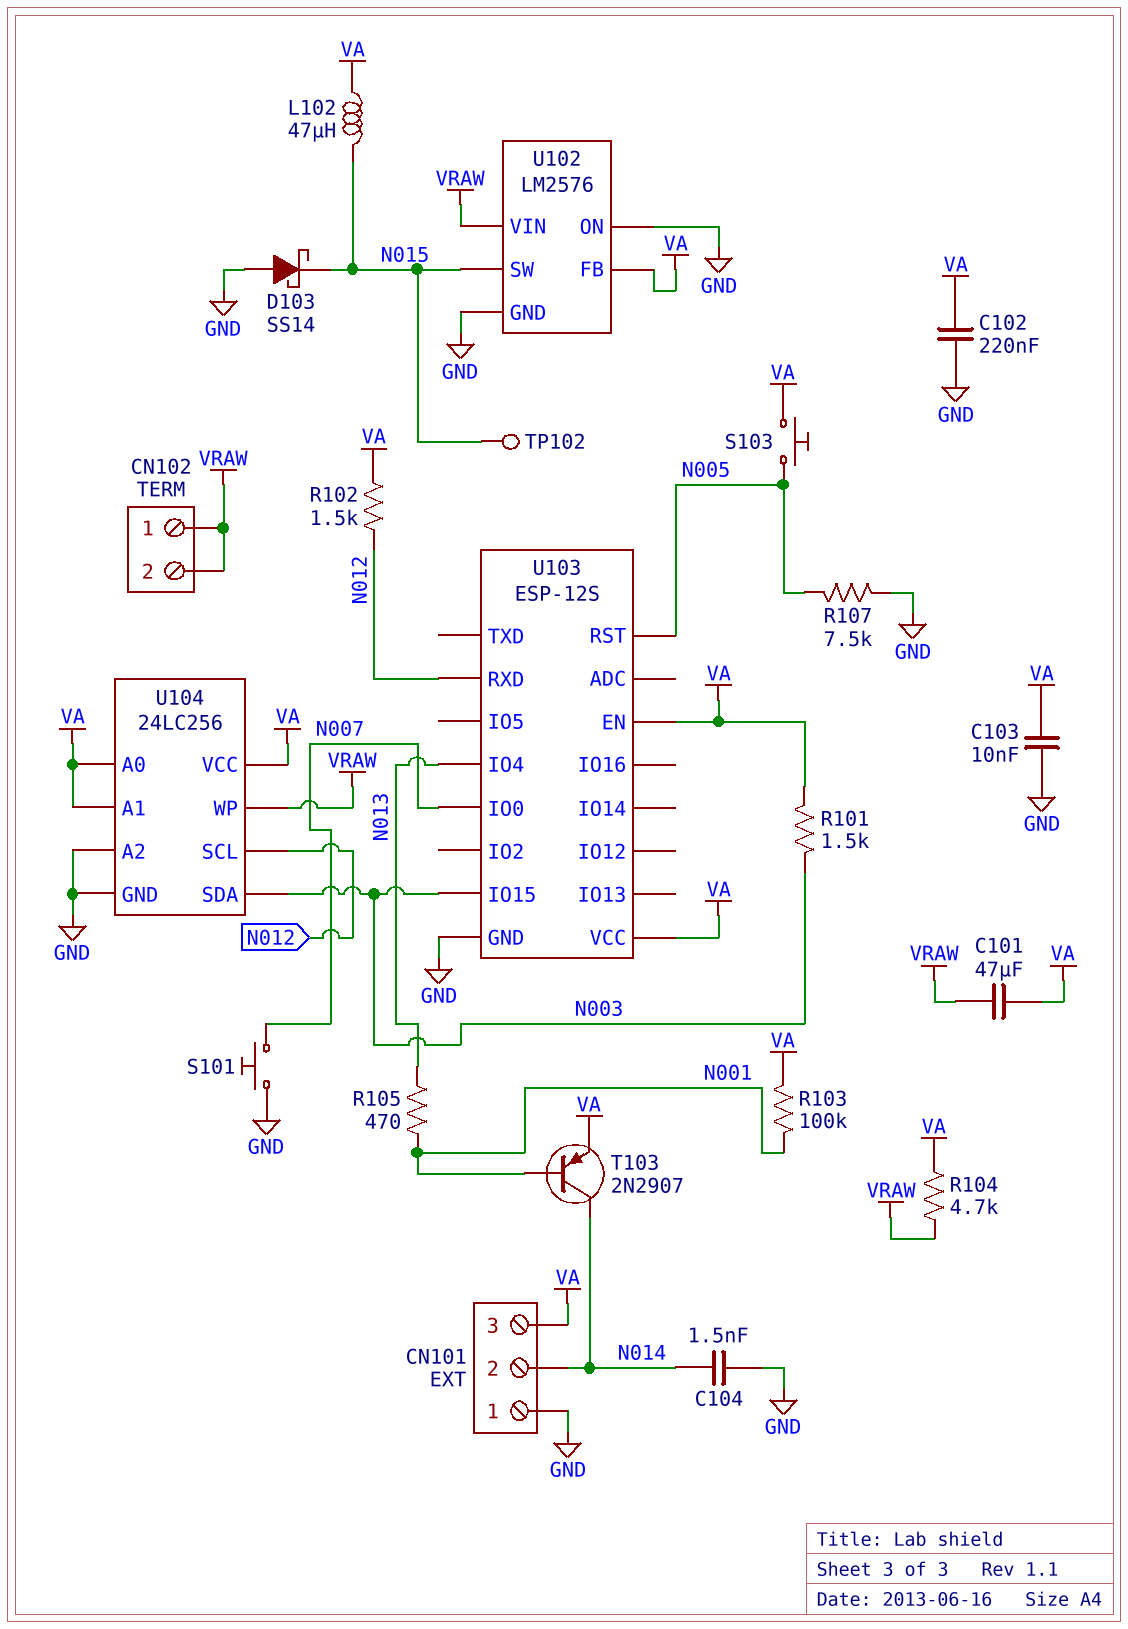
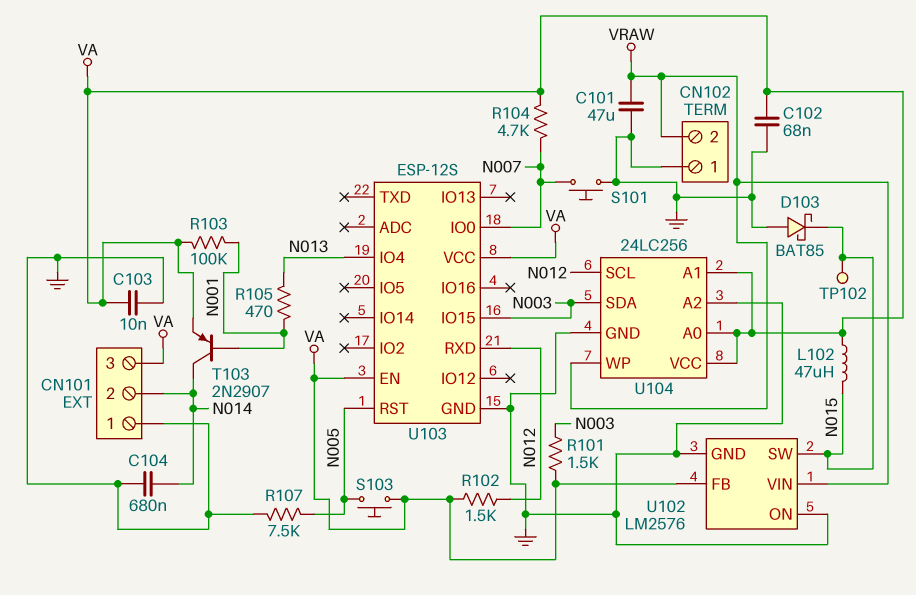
C101: 47uF (VA, VRAW) -> 47uF (GND, VRAW)
C102: 220nF (GND, VA) -> 68nF (GND, VA)
C104: 1.5nF (GND, N014) -> 680nF (GND, N014)
CN102 pin 1: VRAW -> GND
D103: schottky SS14 (A GND, K N015) -> schottky BAT85 (A GND, K N015)
R104: 4.7k (VA, VRAW) -> 4.7k (N007, VA)

